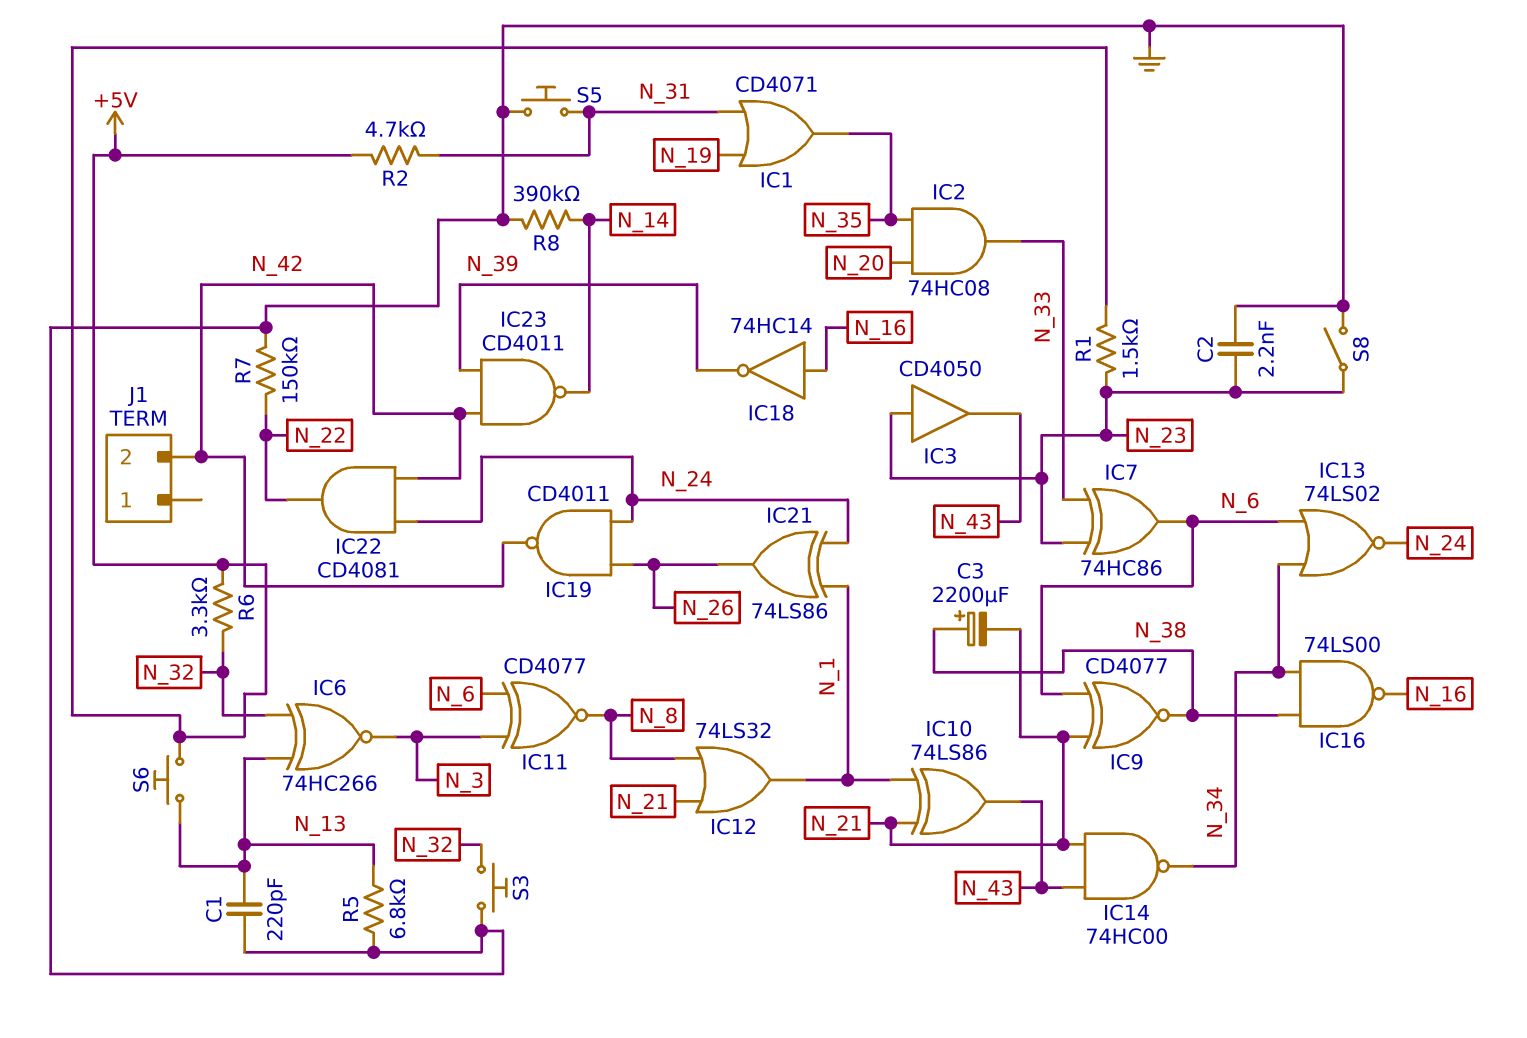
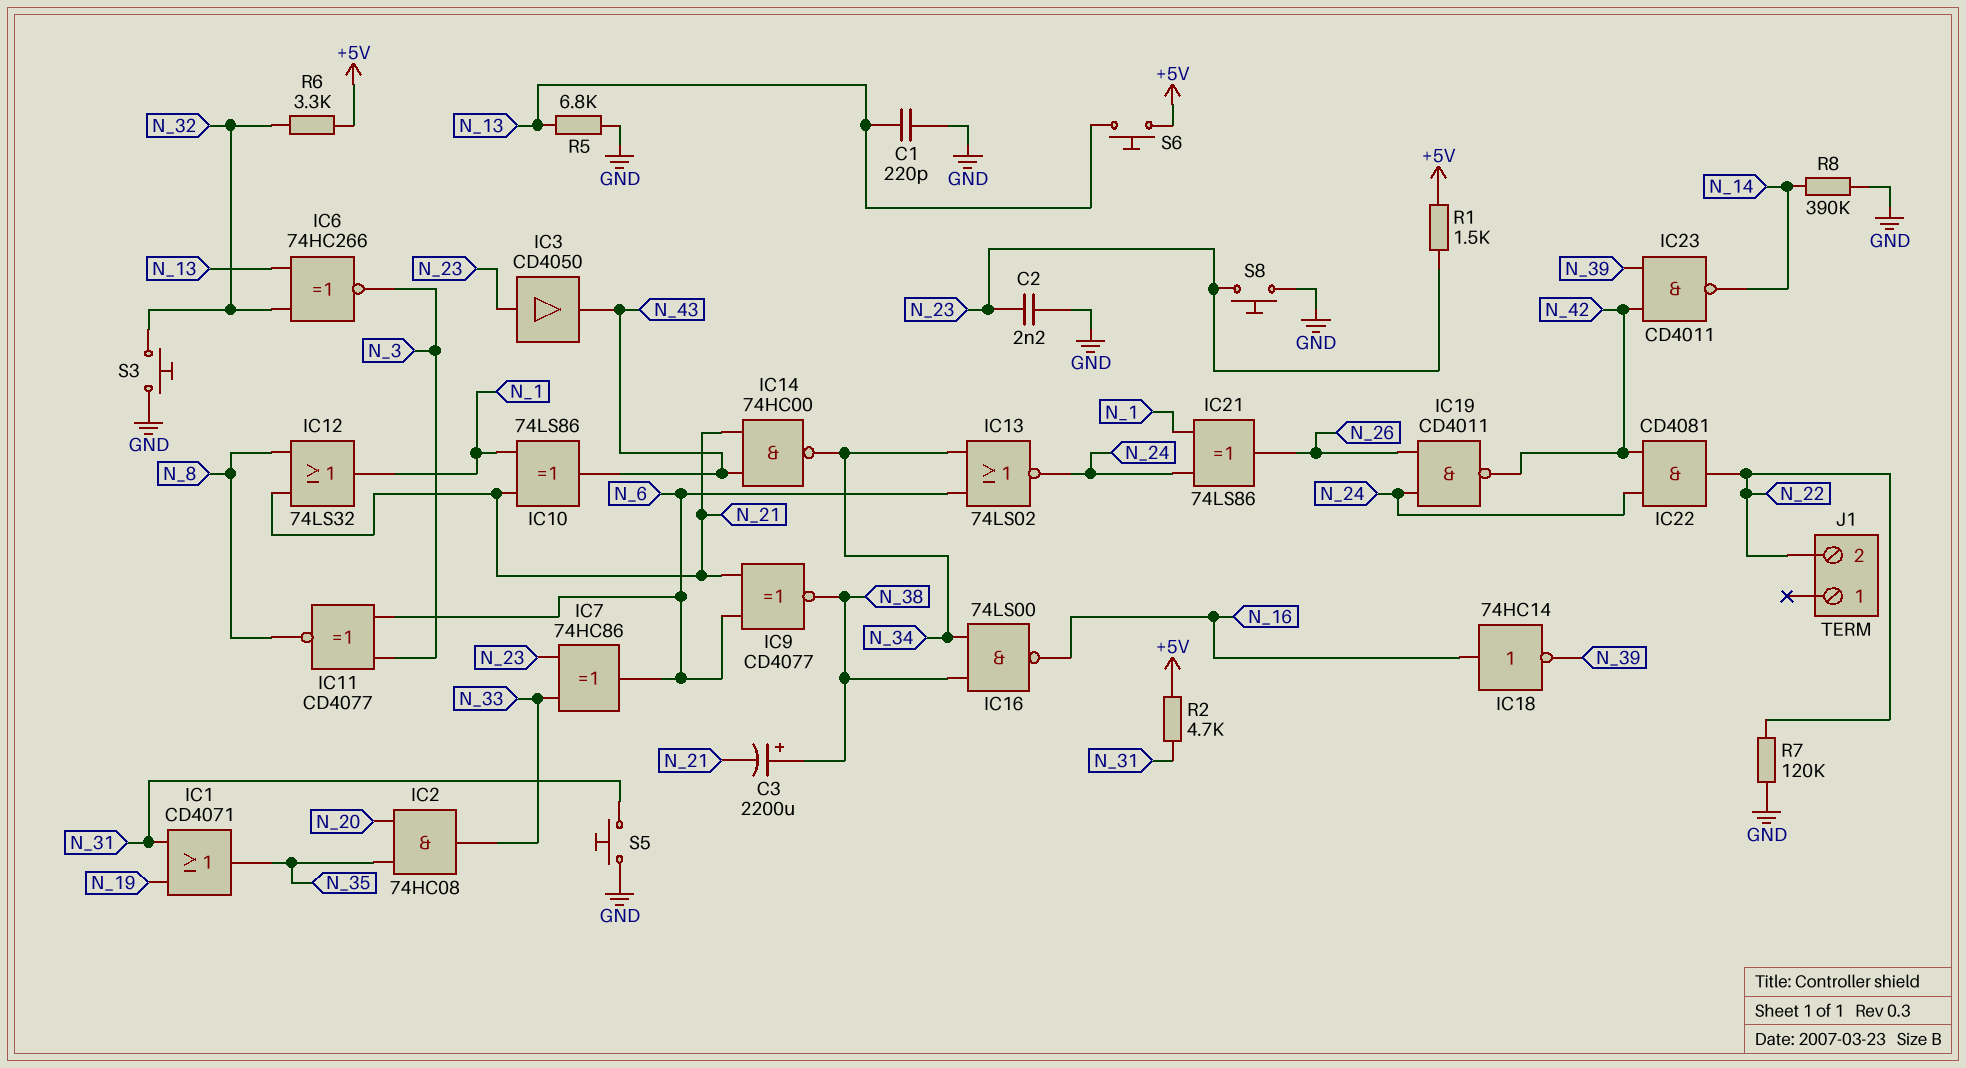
J1 pin 2: N_42 -> N_22
R7: 150k (GND, N_22) -> 120k (GND, N_22)
S8: switch (GND, N_23) -> button (GND, N_23)

